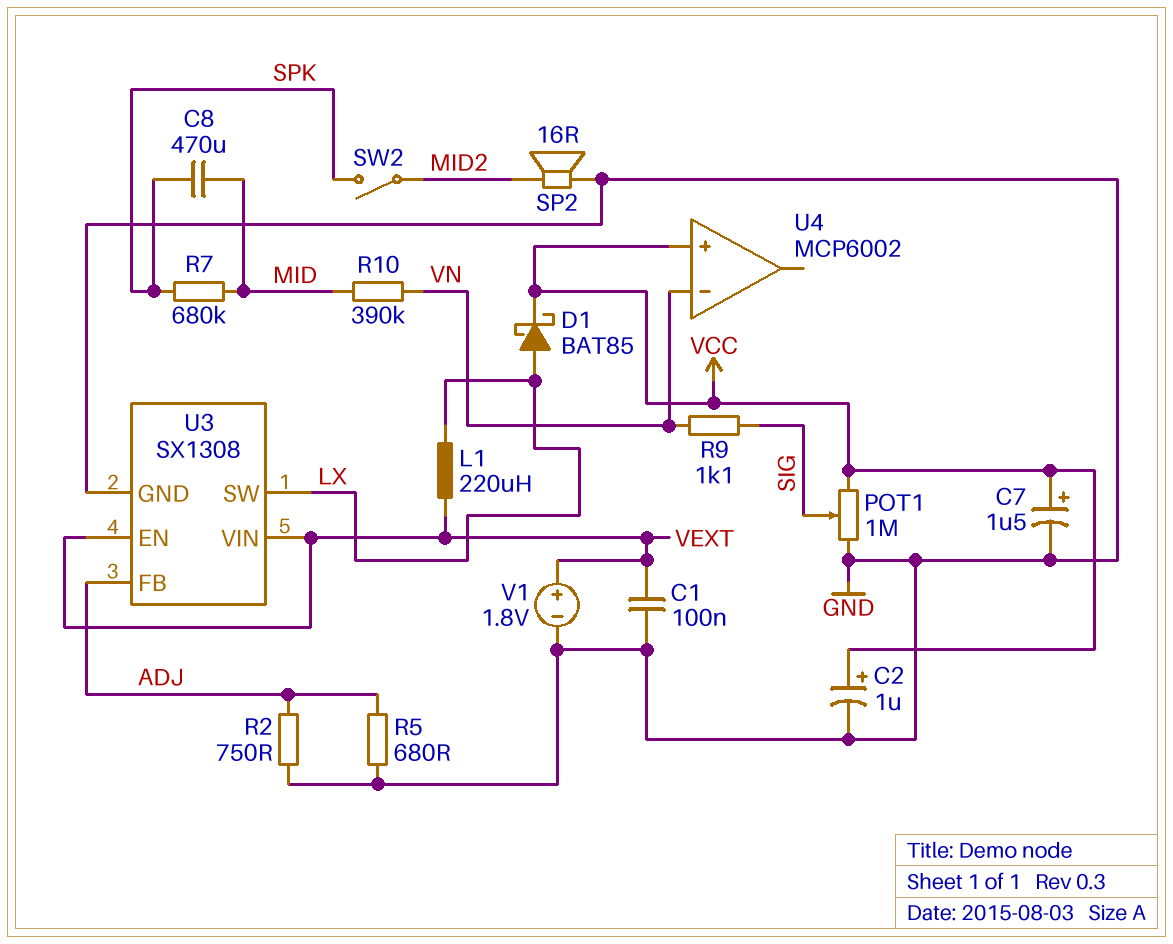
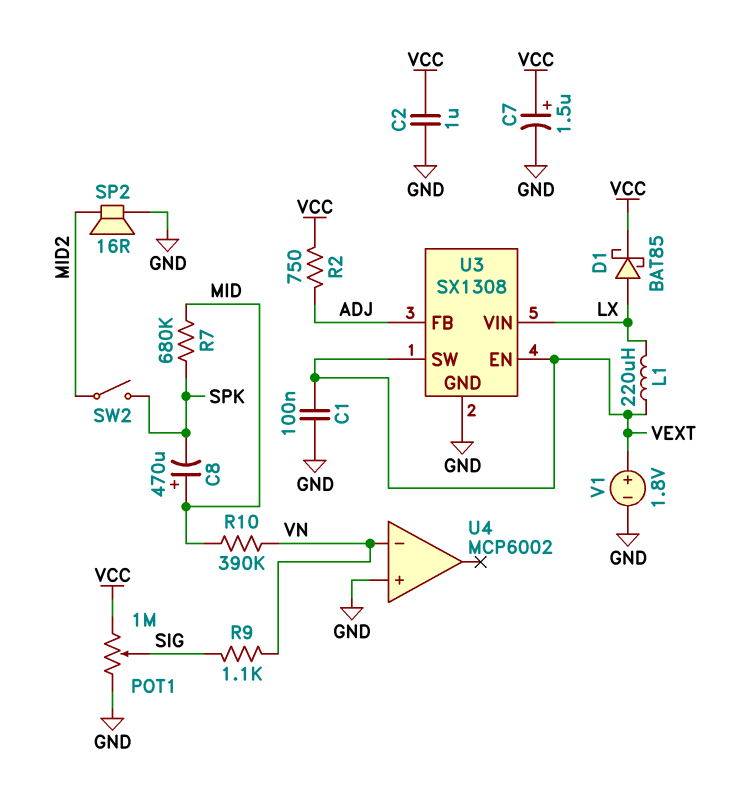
C2: 1uF (plus VCC, minus GND) -> 1uF (GND, VCC)
C8: 470uF (MID, SPK) -> 470uF (plus MID, minus SPK)
R2: 750 (ADJ, GND) -> 750 (ADJ, VCC)
R5: 680 (ADJ, GND) -> none
U3 pin SW: LX -> VEXT
U3 pin VIN: VEXT -> LX
U4 pin in+: VCC -> GND

